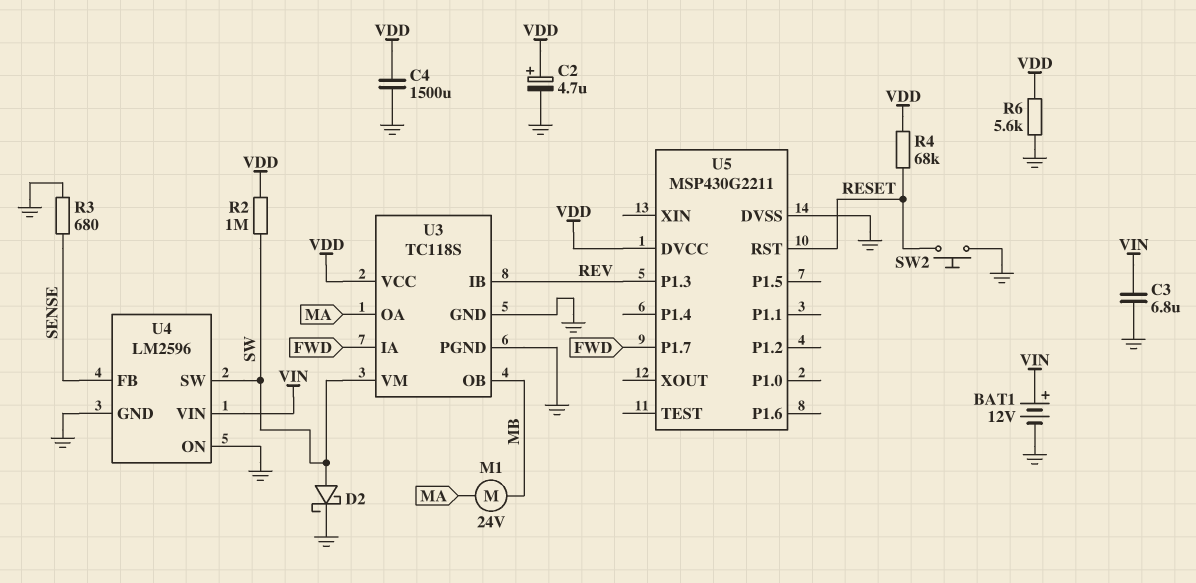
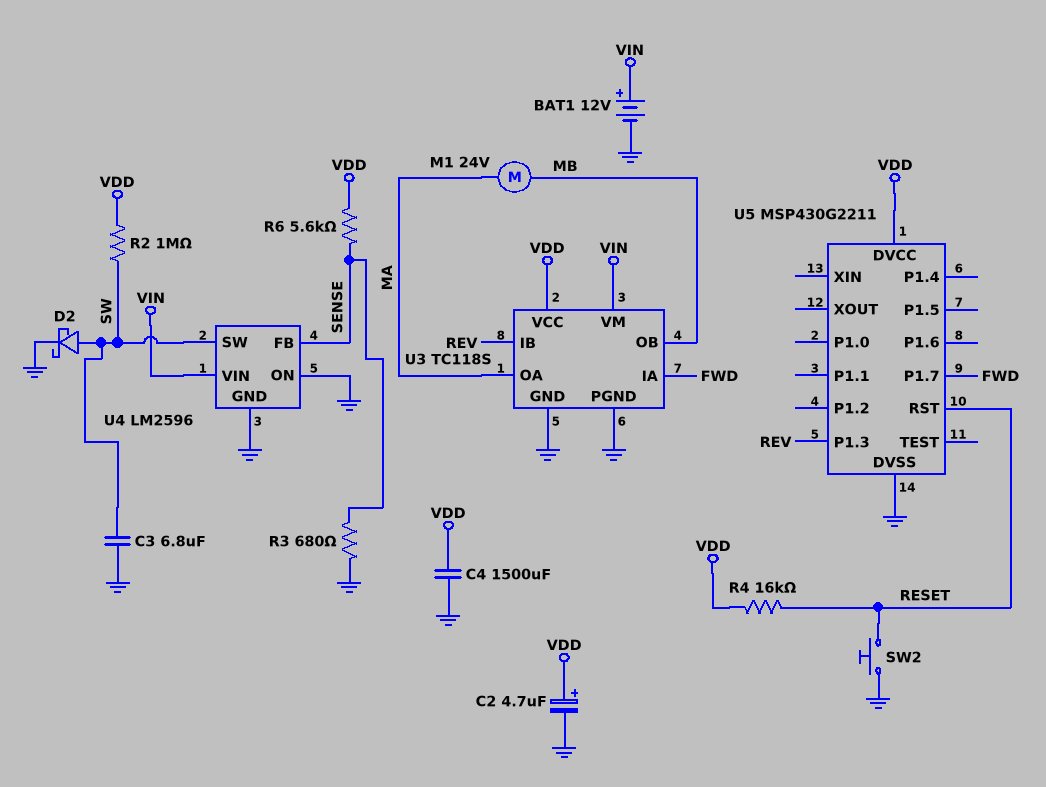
C3: 6.8uF (GND, VIN) -> 6.8uF (GND, SW)
R4: 68k (RESET, VDD) -> 16k (RESET, VDD)
R6: 5.6k (GND, VDD) -> 5.6k (SENSE, VDD)
U3 pin VM: SW -> VIN

